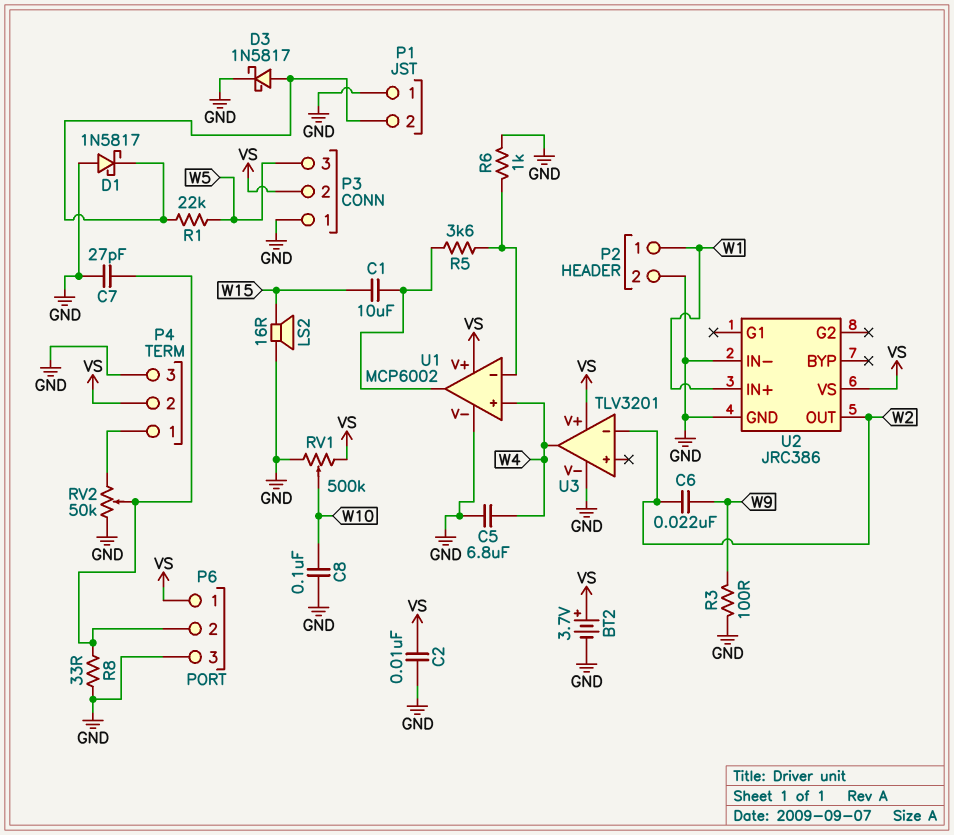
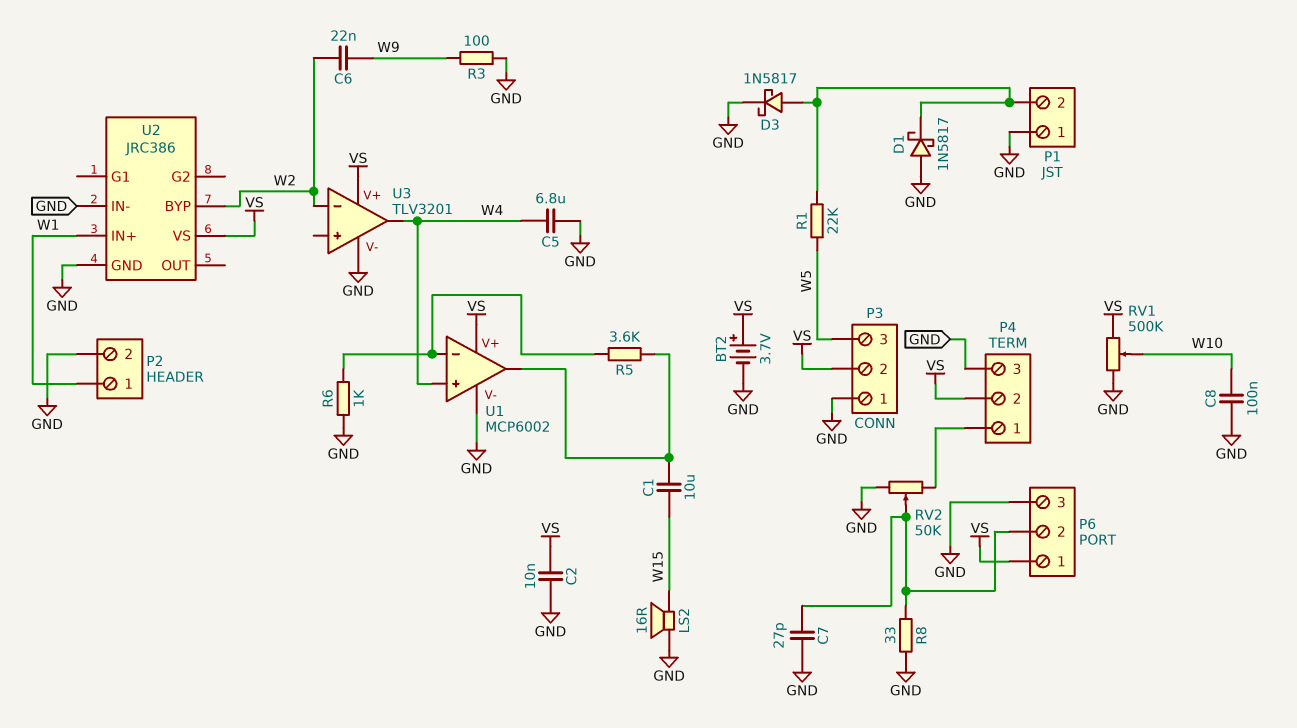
U2 pin BYP: none -> W2
U2 pin OUT: W2 -> none

